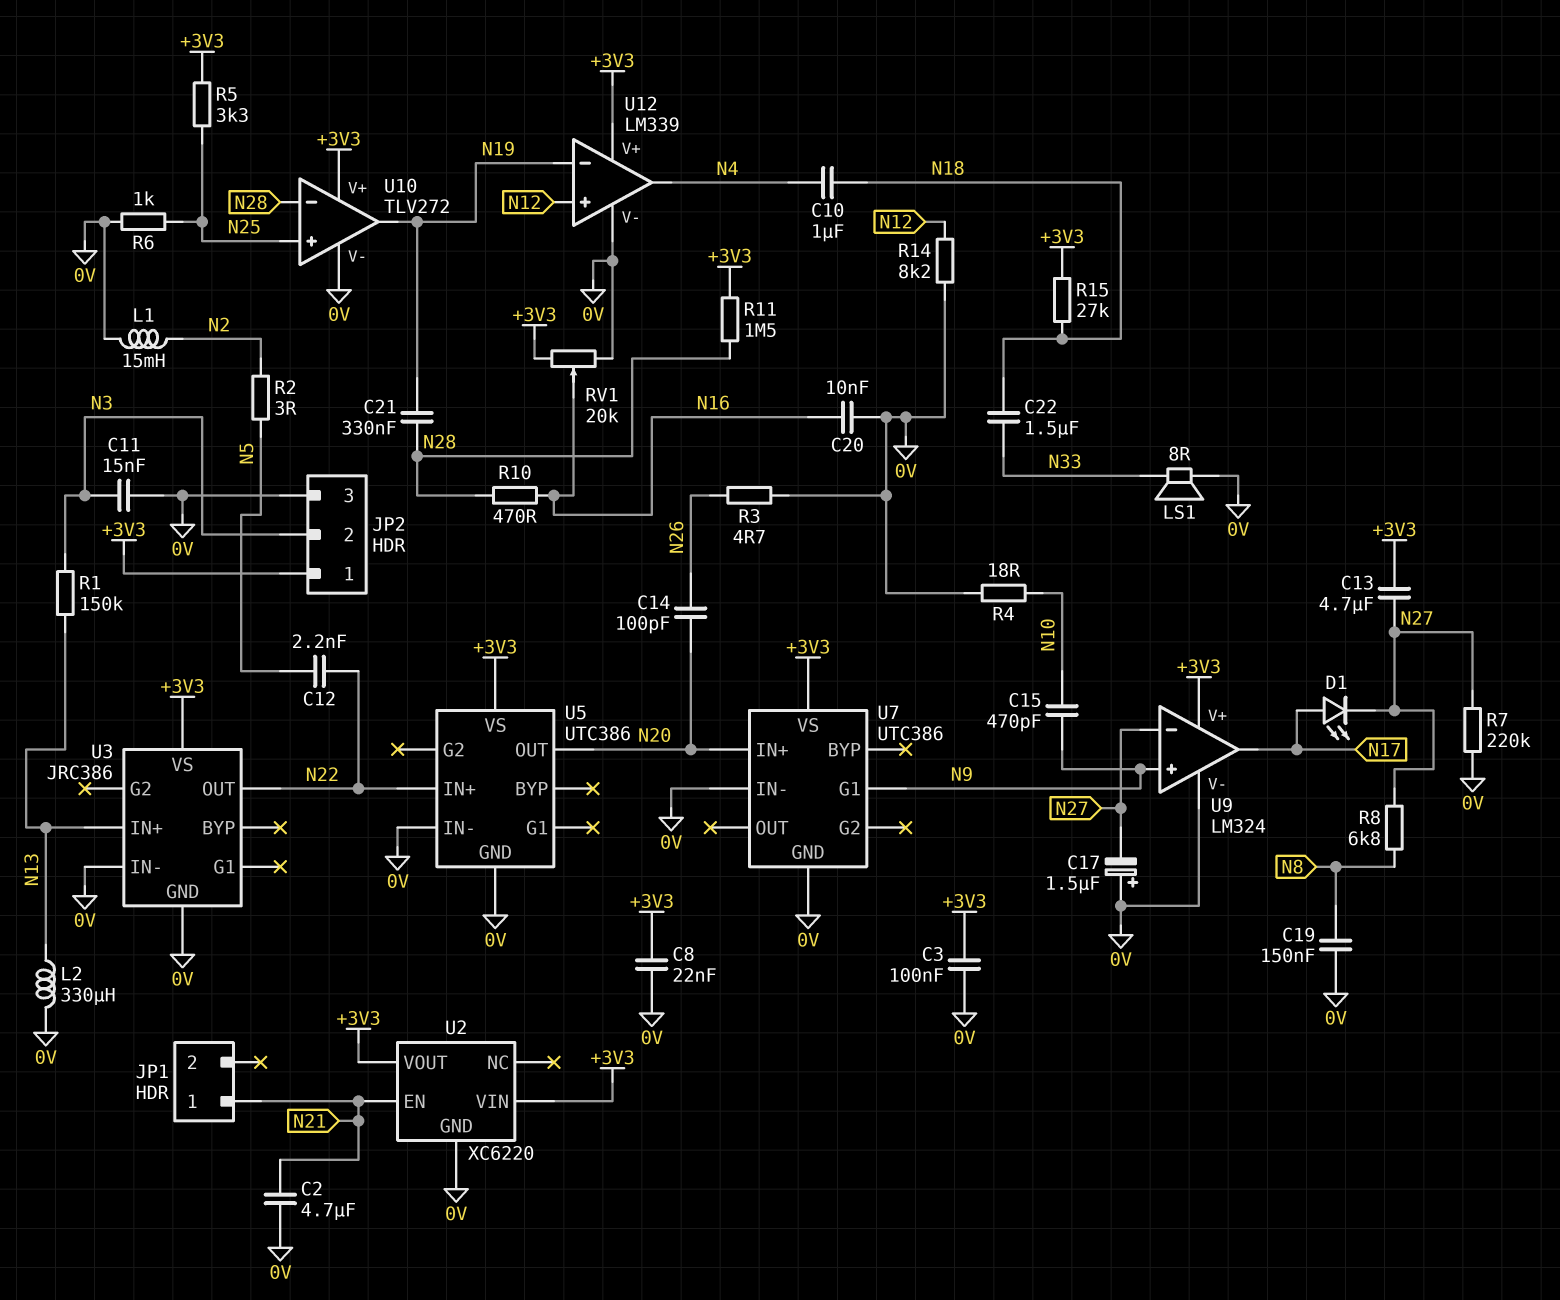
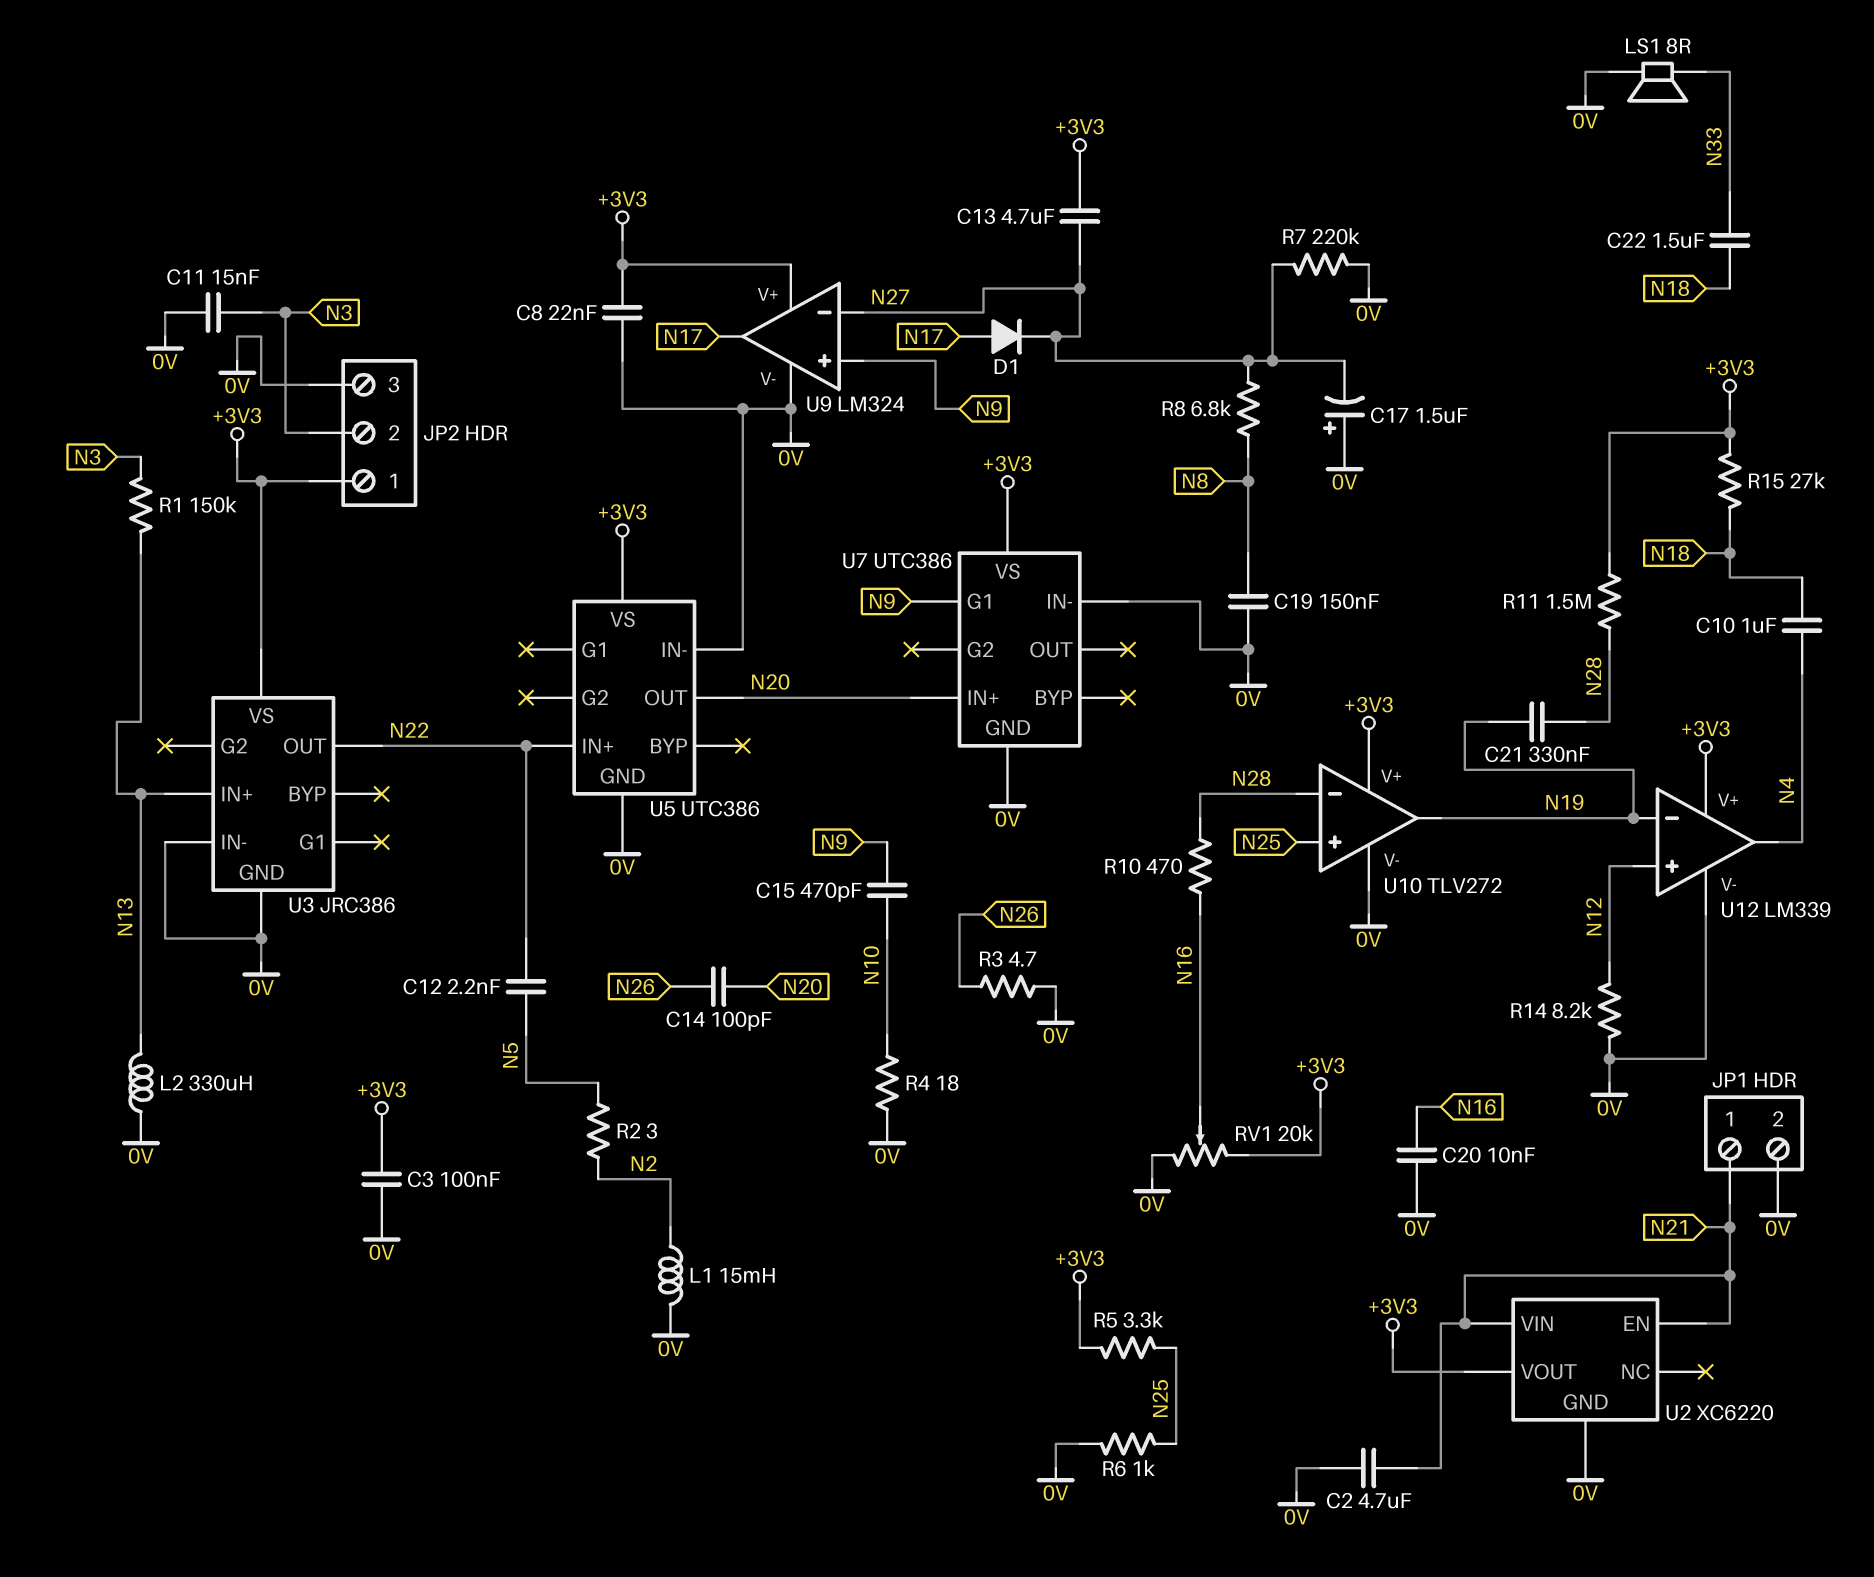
D1: LED (A N17, K N27) -> diode (A N17, K N27)
JP1 pin 2: none -> 0V
U2 pin VIN: +3V3 -> N21

